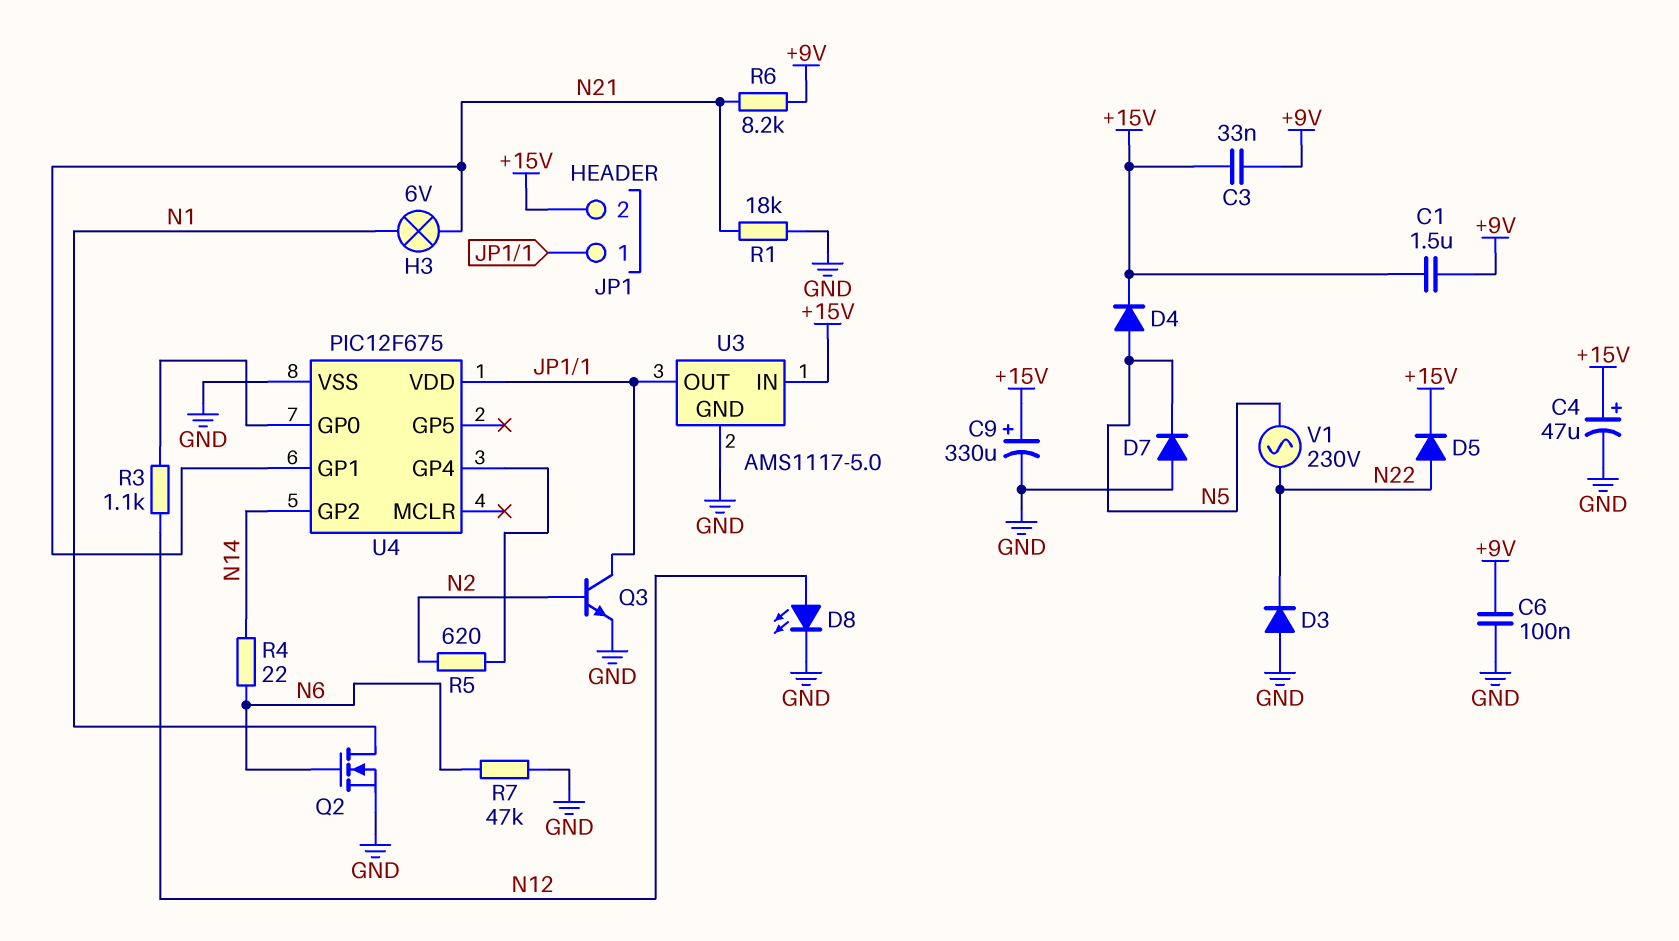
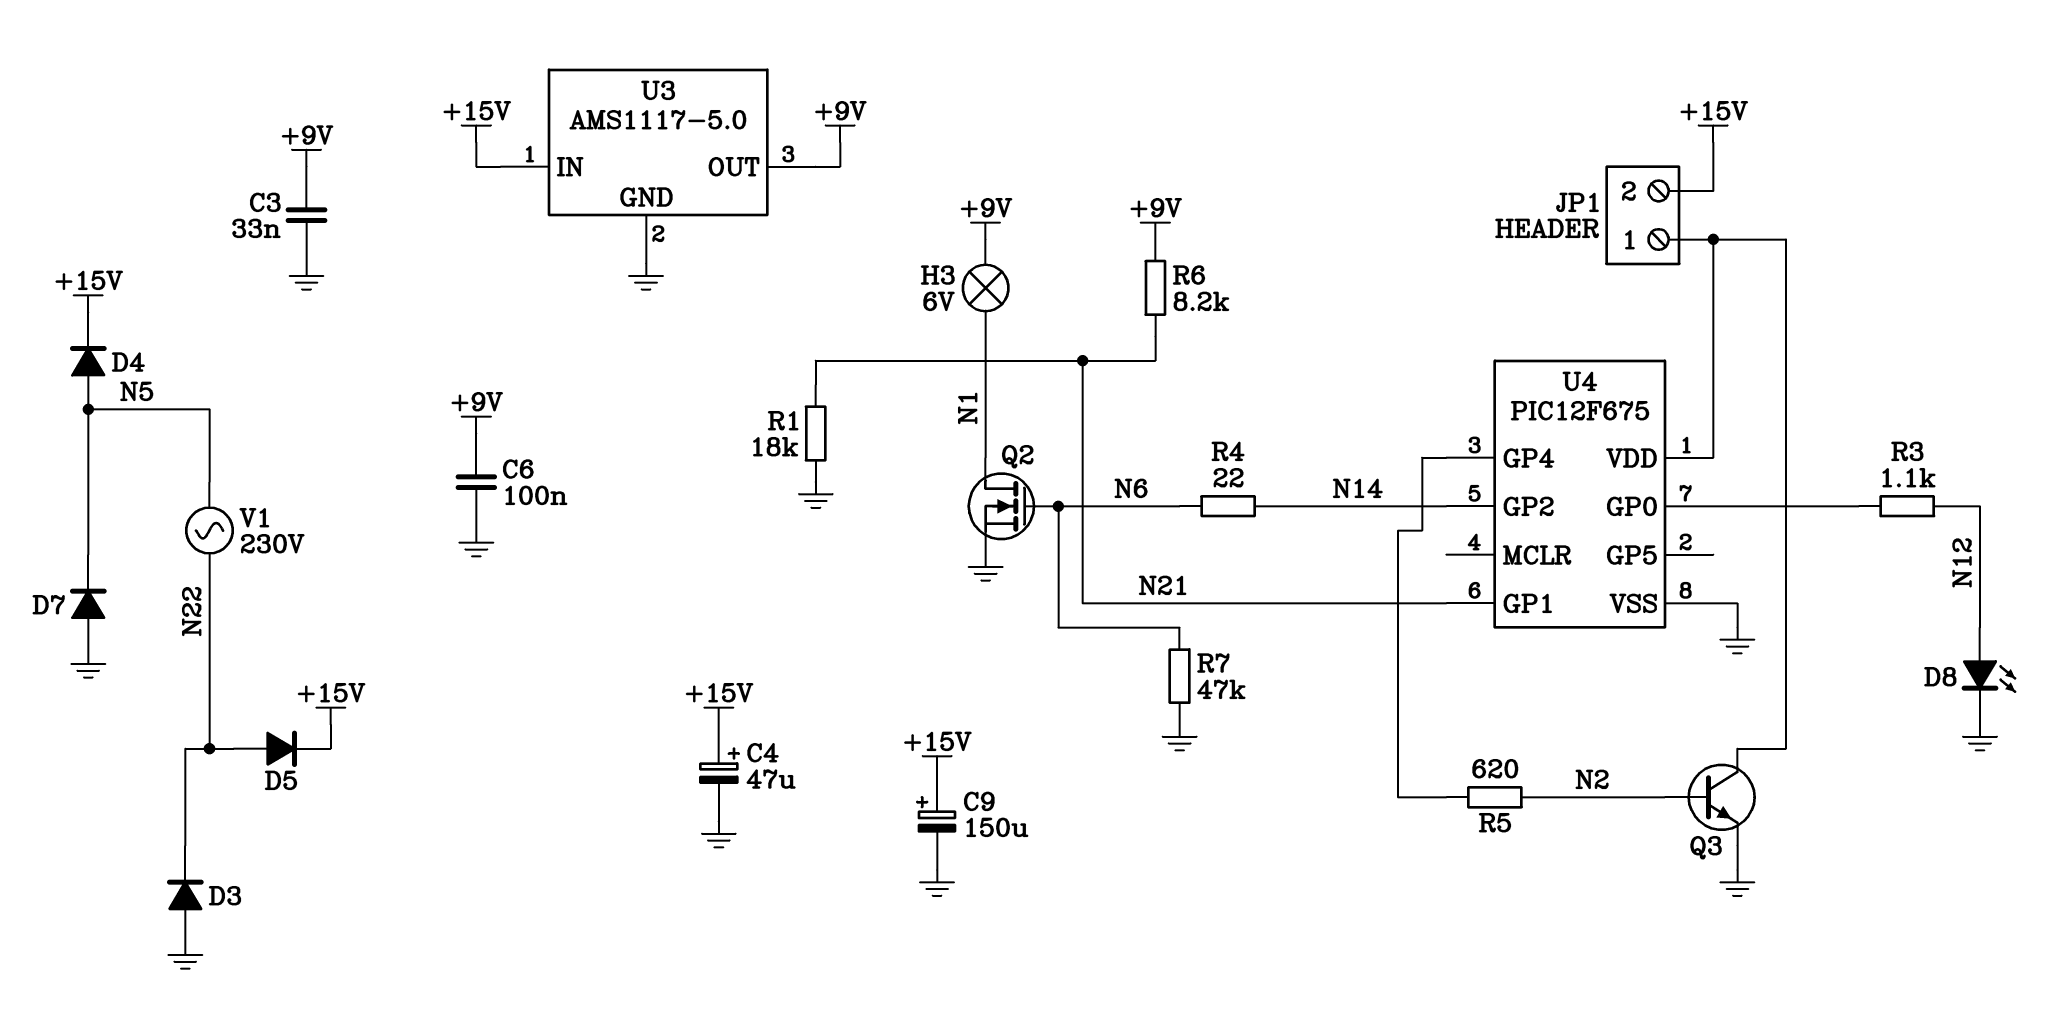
C1: 1.5uF (+9V, +15V) -> none
C3: 33nF (+9V, +15V) -> 33nF (+9V, GND)
C9: 330uF (plus +15V, minus GND) -> 150uF (plus +15V, minus GND)
H3: lamp 6V (N1, N21) -> lamp 6V (+9V, N1)
U3 pin OUT: JP1/1 -> +9V

